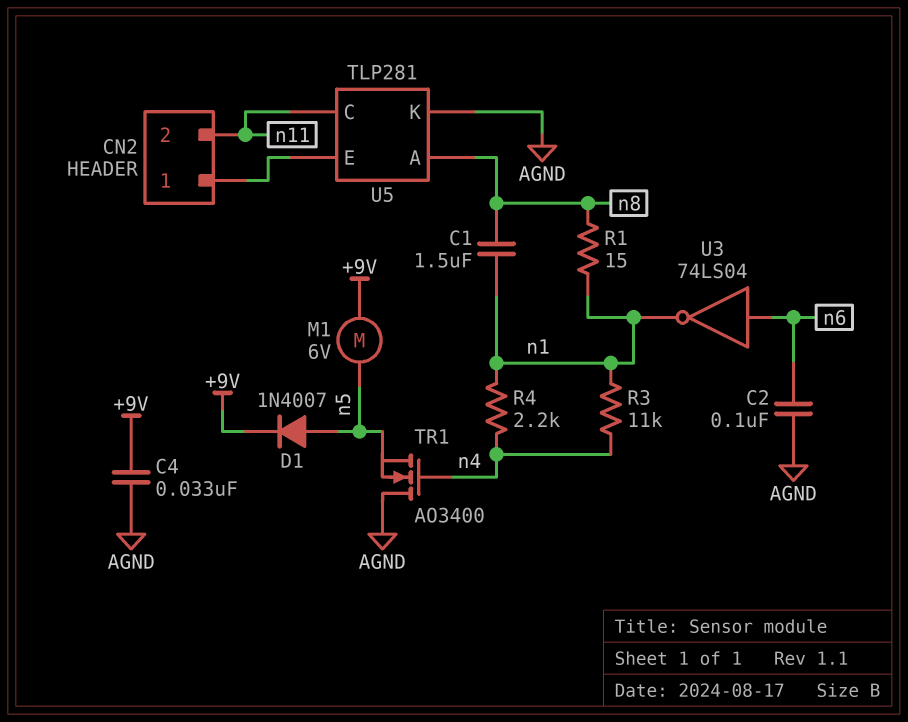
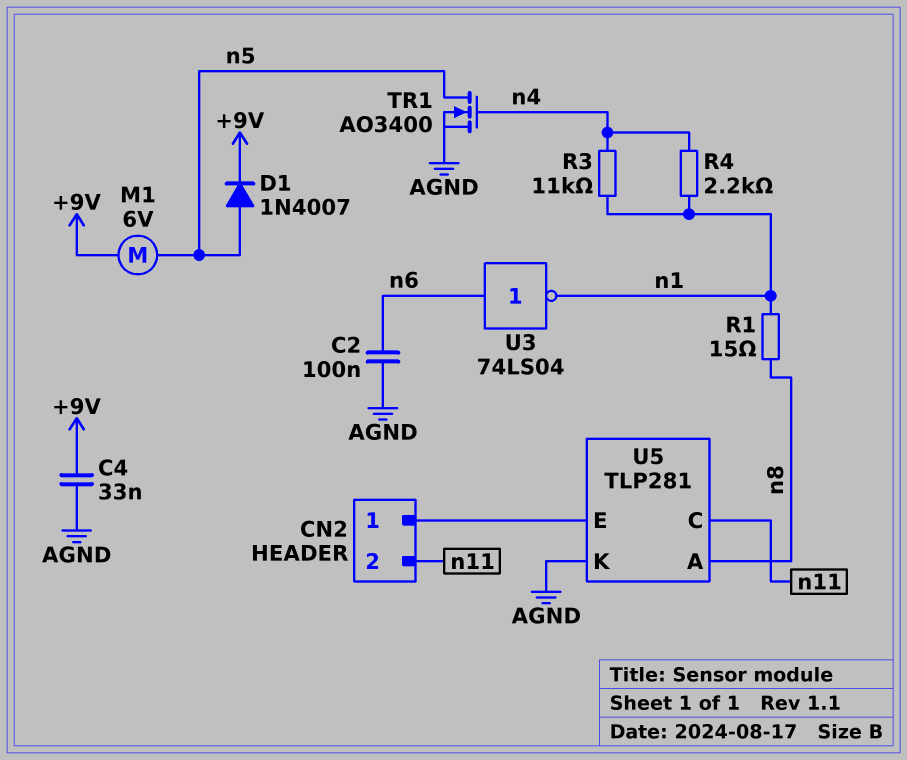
C1: 1.5uF (n1, n8) -> none
TR1: NMOS AO3400 (G n4, D AGND, S n5) -> NMOS AO3400 (G n4, D n5, S AGND)

